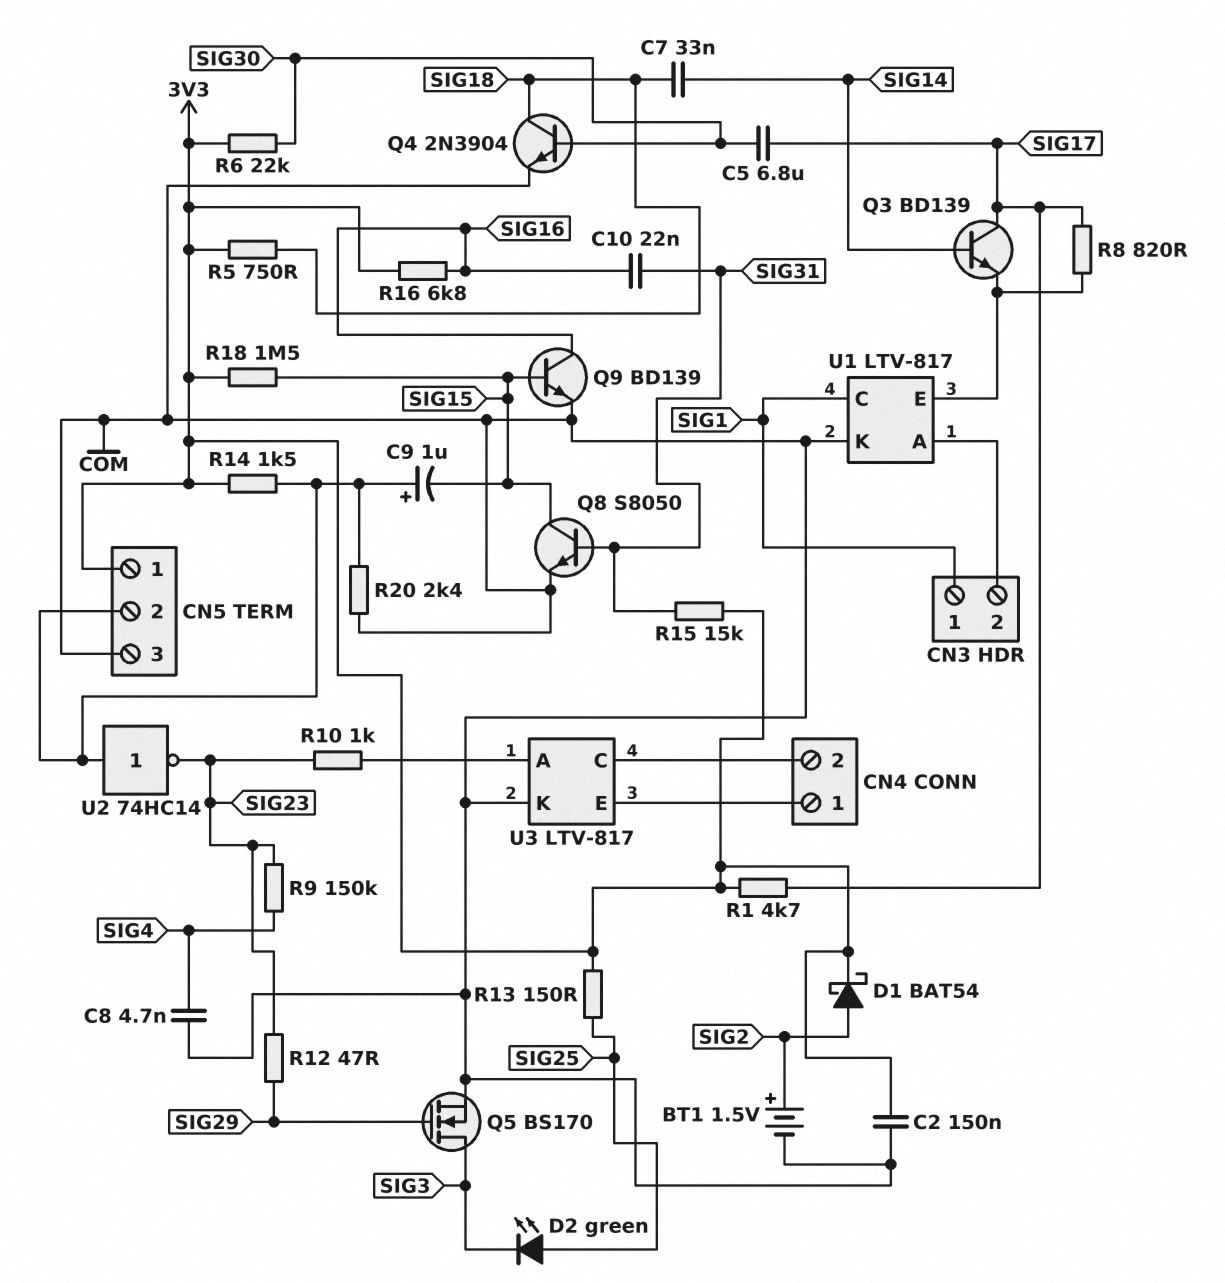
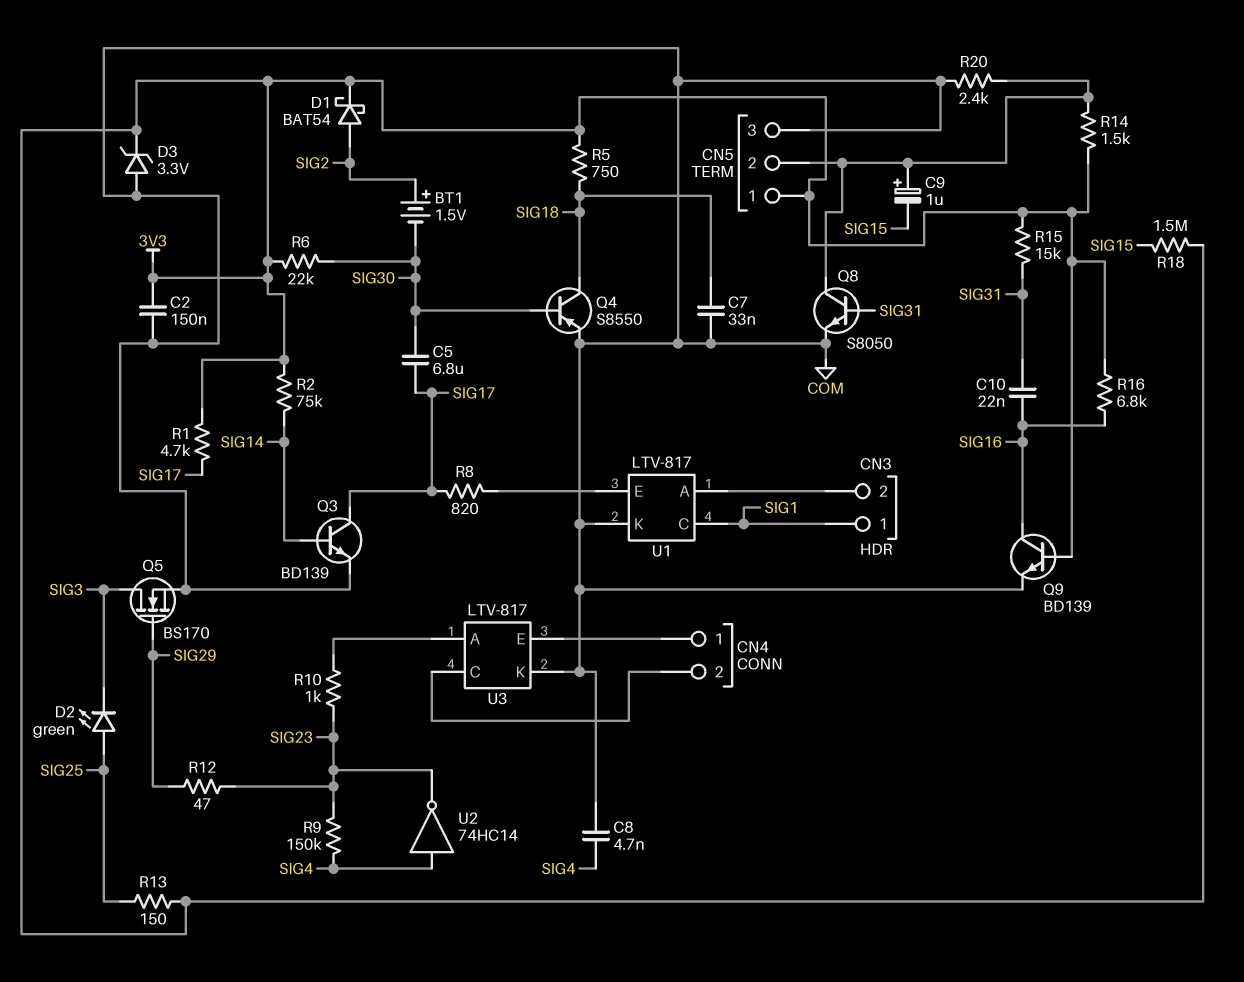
BT1: 1.5V (plus SIG2, minus COM) -> 1.5V (plus SIG2, minus SIG30)
C7: 33nF (SIG14, SIG18) -> 33nF (COM, SIG18)
D3: none -> zener 3.3V (A COM, K 3V3)
Q3: NPN BD139 (B SIG14, C SIG17, E U1/E) -> NPN BD139 (B SIG14, C SIG17, E COM)
Q4: NPN 2N3904 (B SIG30, C SIG18, E COM) -> PNP S8550 (B SIG30, C SIG18, E COM)
Q8: NPN S8050 (B SIG31, C SIG15, E COM) -> NPN S8050 (B SIG31, C CN5/2, E COM)
Q9: NPN BD139 (B SIG15, C SIG16, E COM) -> NPN BD139 (B 3V3, C SIG16, E COM)
R2: none -> 75k (3V3, SIG14)
U2: NOT 74HC14 (in CN5/2, out SIG23) -> NOT 74HC14 (in SIG4, out SIG23)

